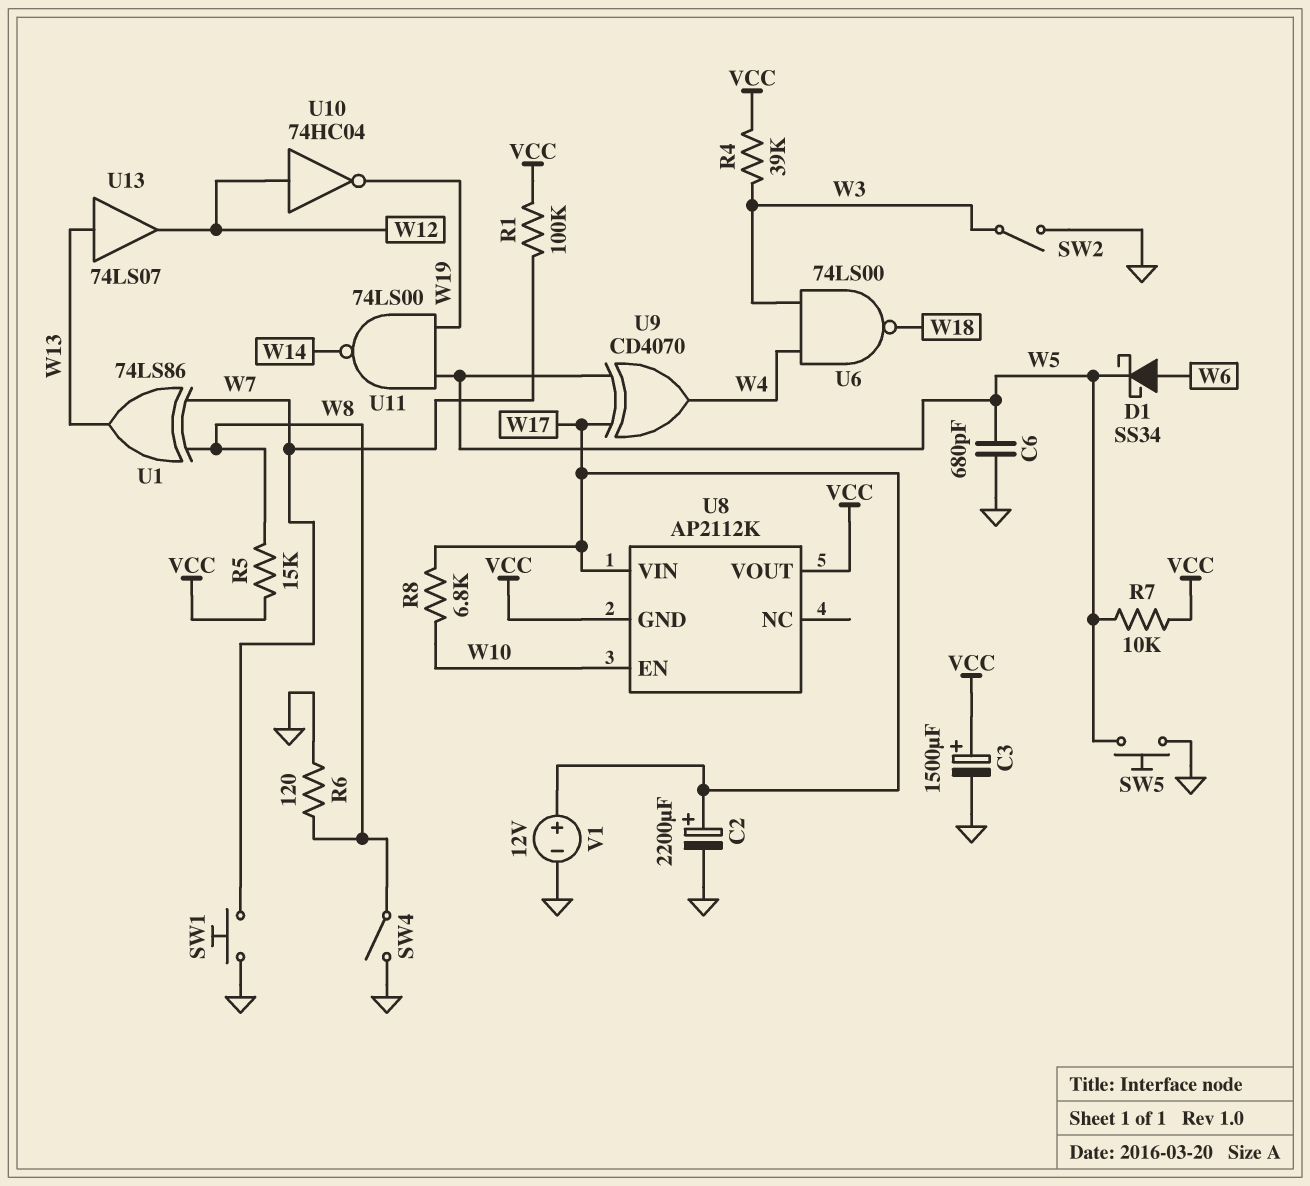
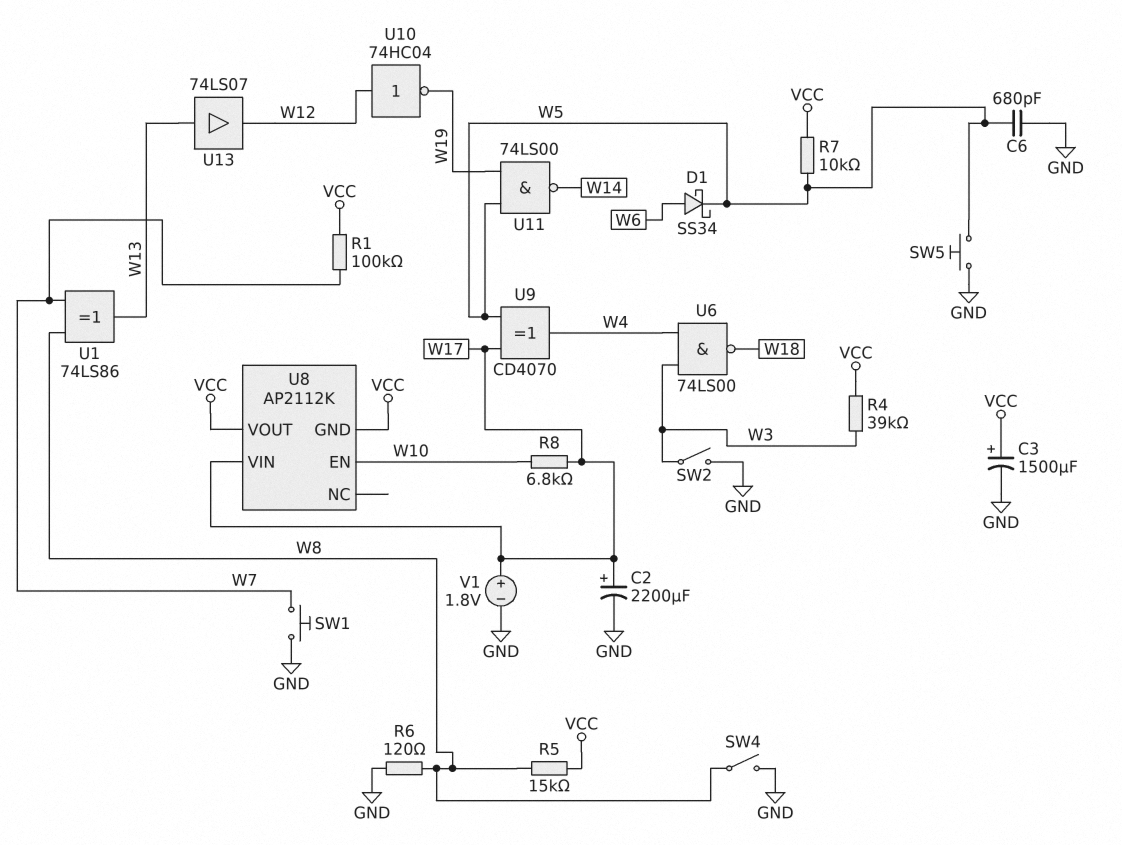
V1: 12V (plus W17, minus GND) -> 1.8V (plus W17, minus GND)

